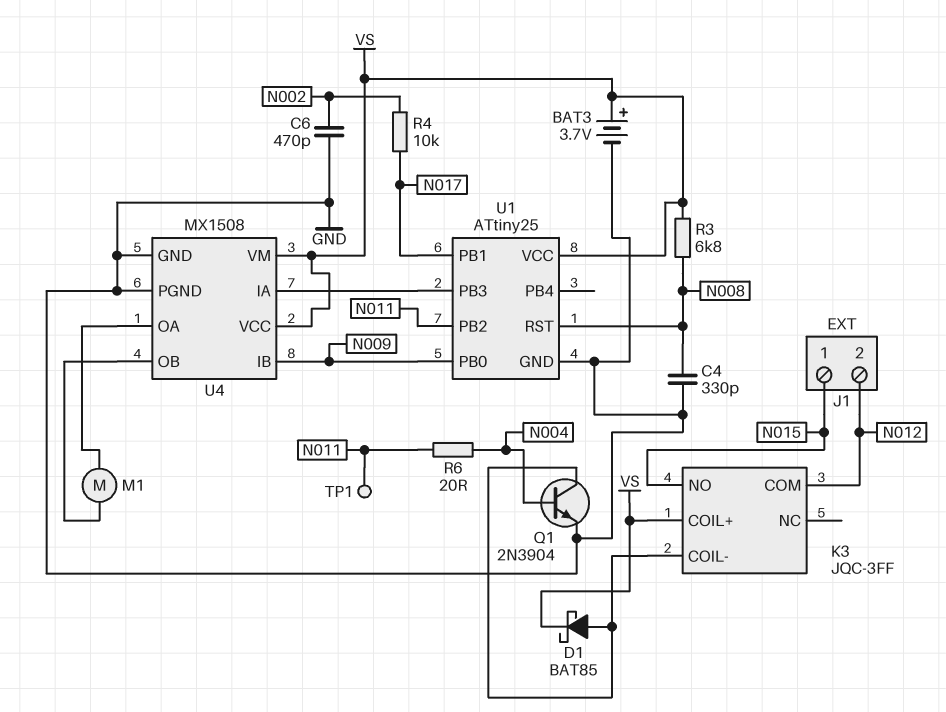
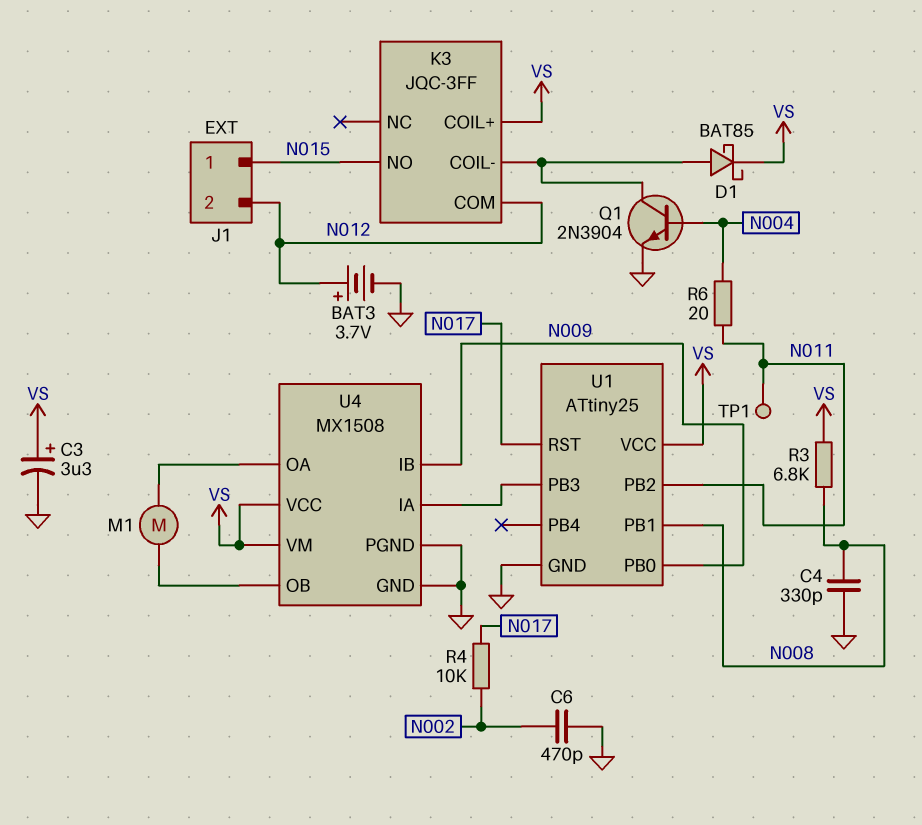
BAT3: 3.7V (plus VS, minus GND) -> 3.7V (plus N012, minus GND)
C3: none -> 3.3uF (plus VS, minus GND)
U1 pin PB1: N017 -> N008
U1 pin RST: N008 -> N017

